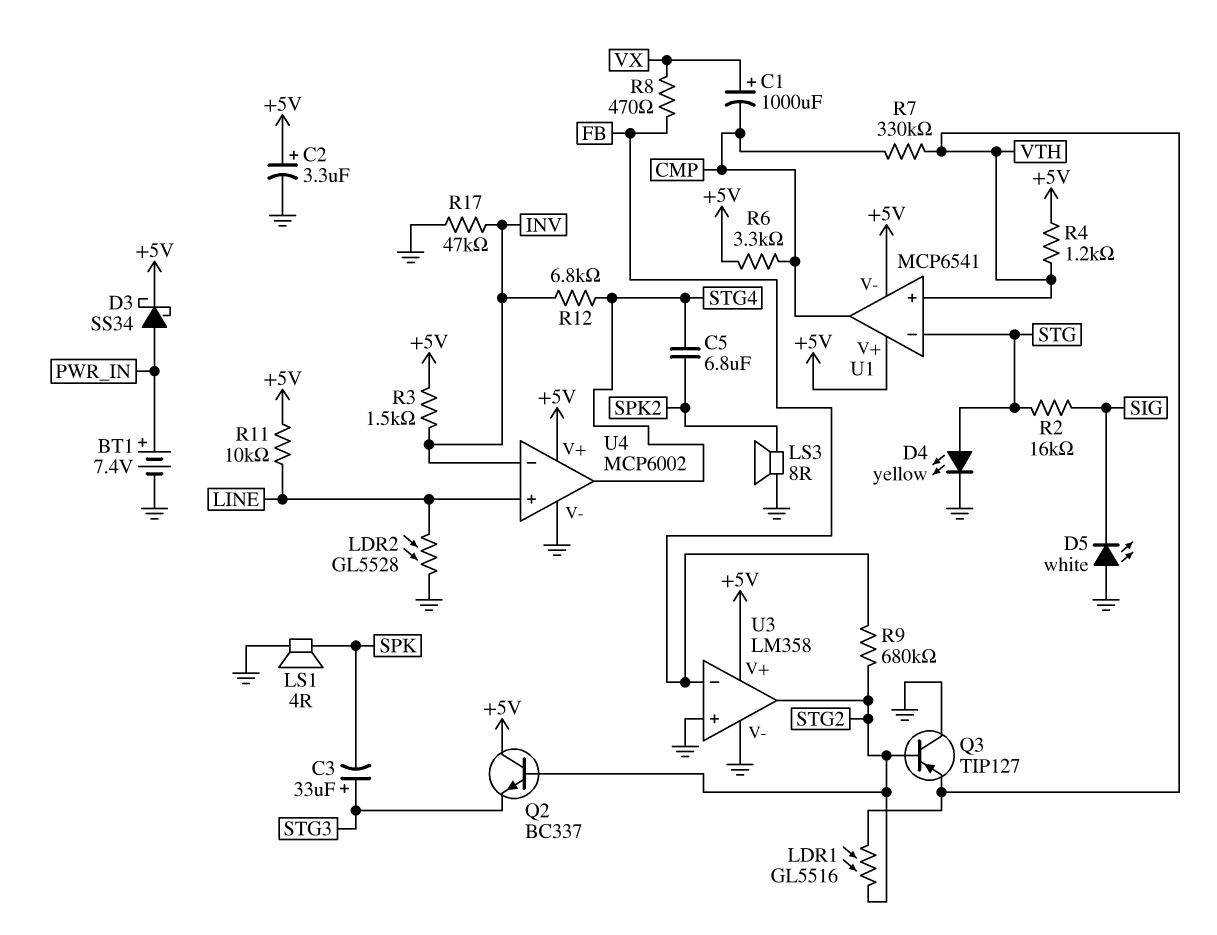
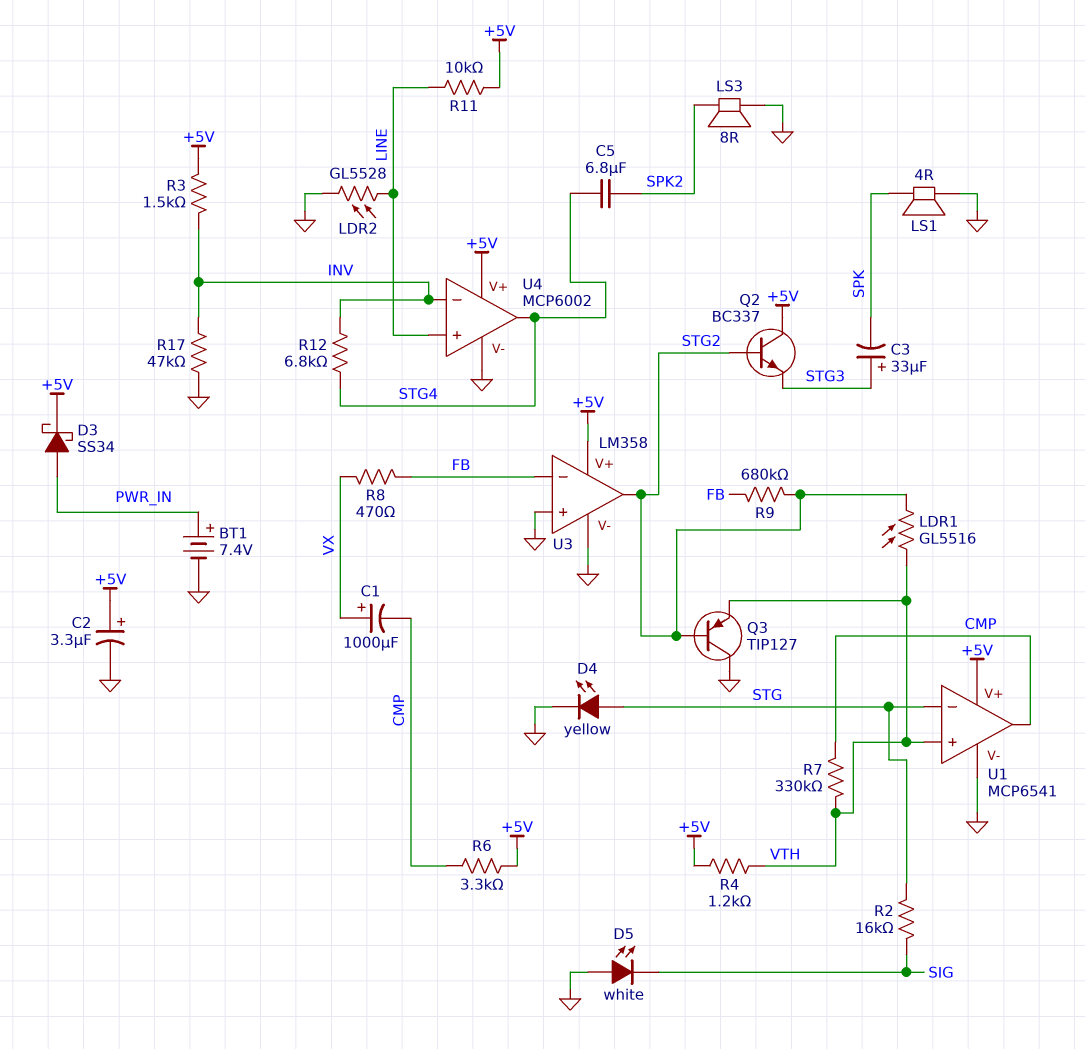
U1 pin V-: +5V -> GND

